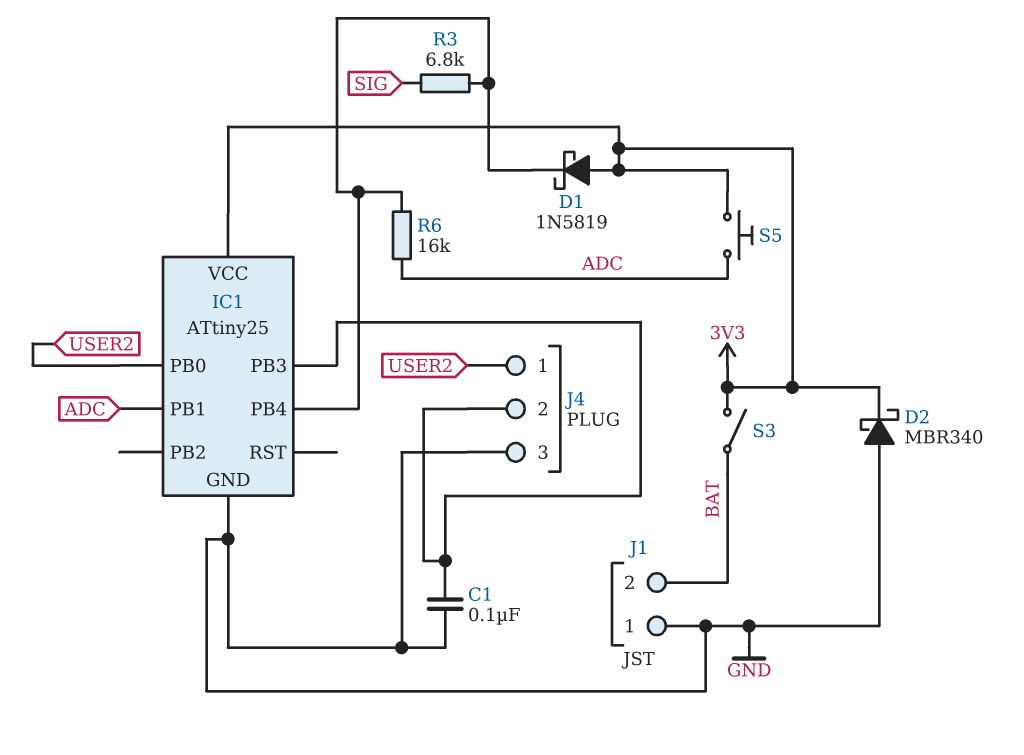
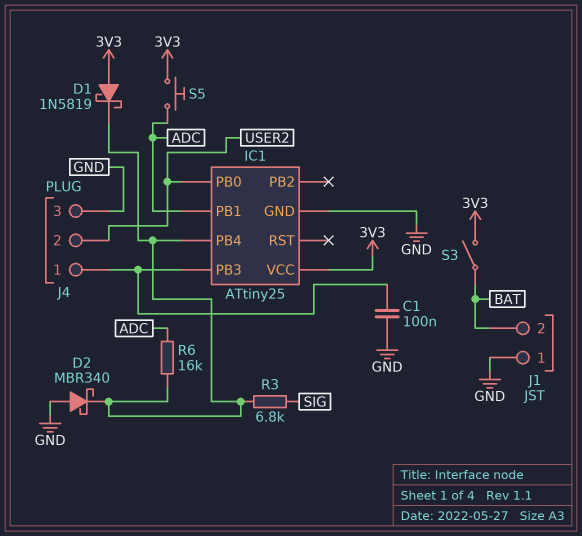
D2: schottky MBR340 (A GND, K 3V3) -> schottky MBR340 (A GND, K IC1/PB4)
J4 pin 1: USER2 -> IC1/PB3
J4 pin 2: IC1/PB3 -> USER2

